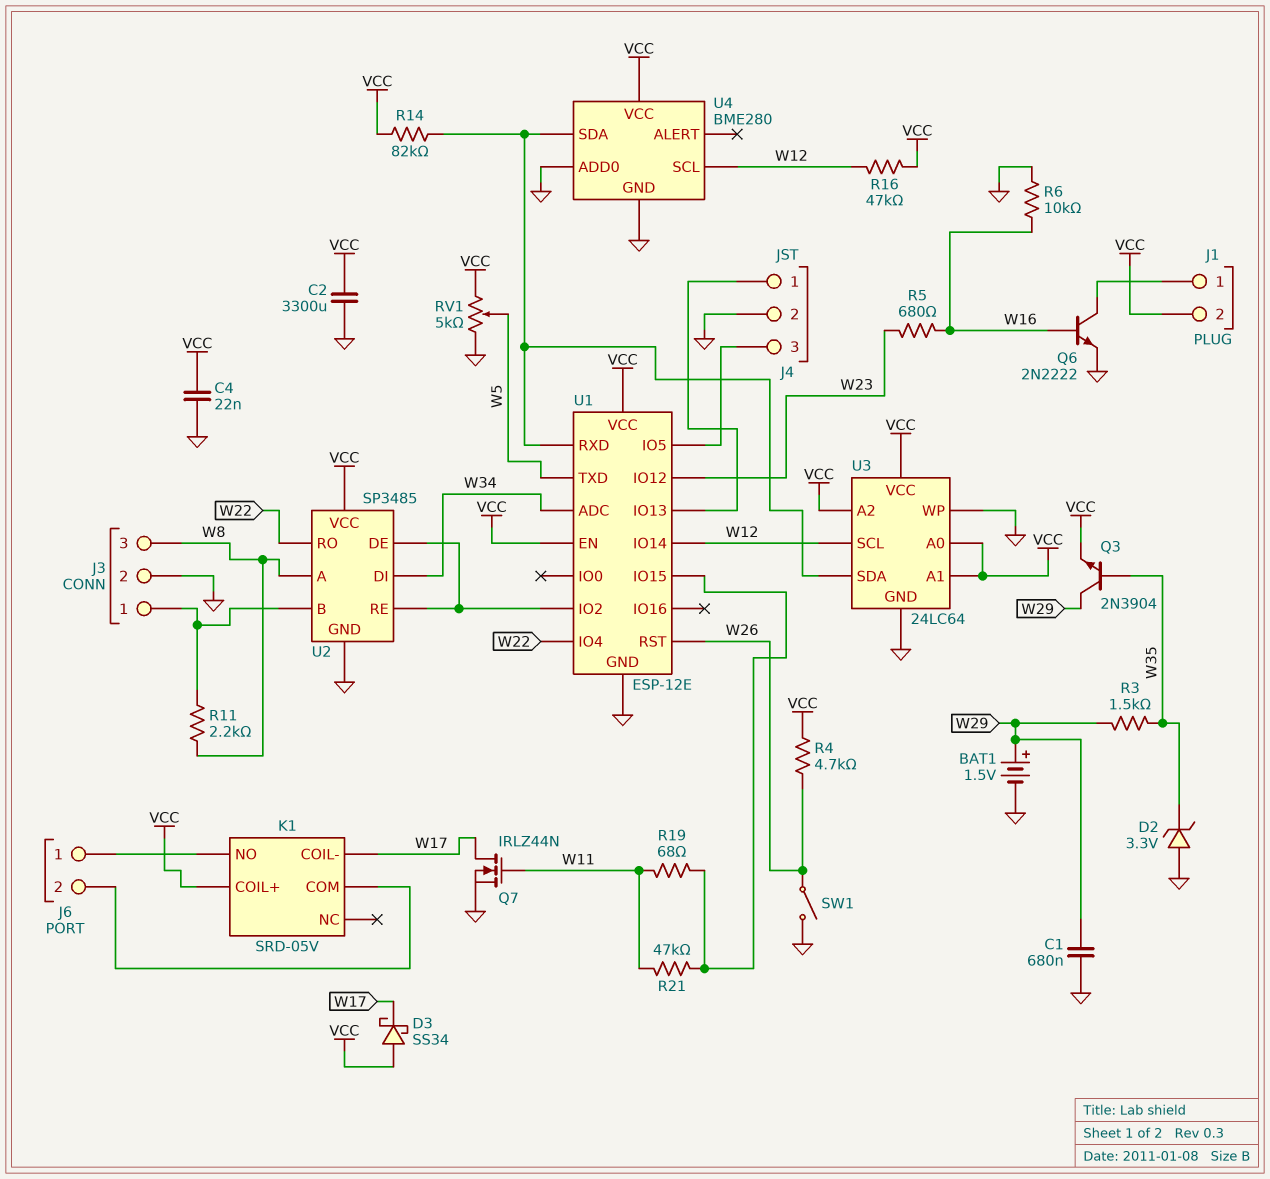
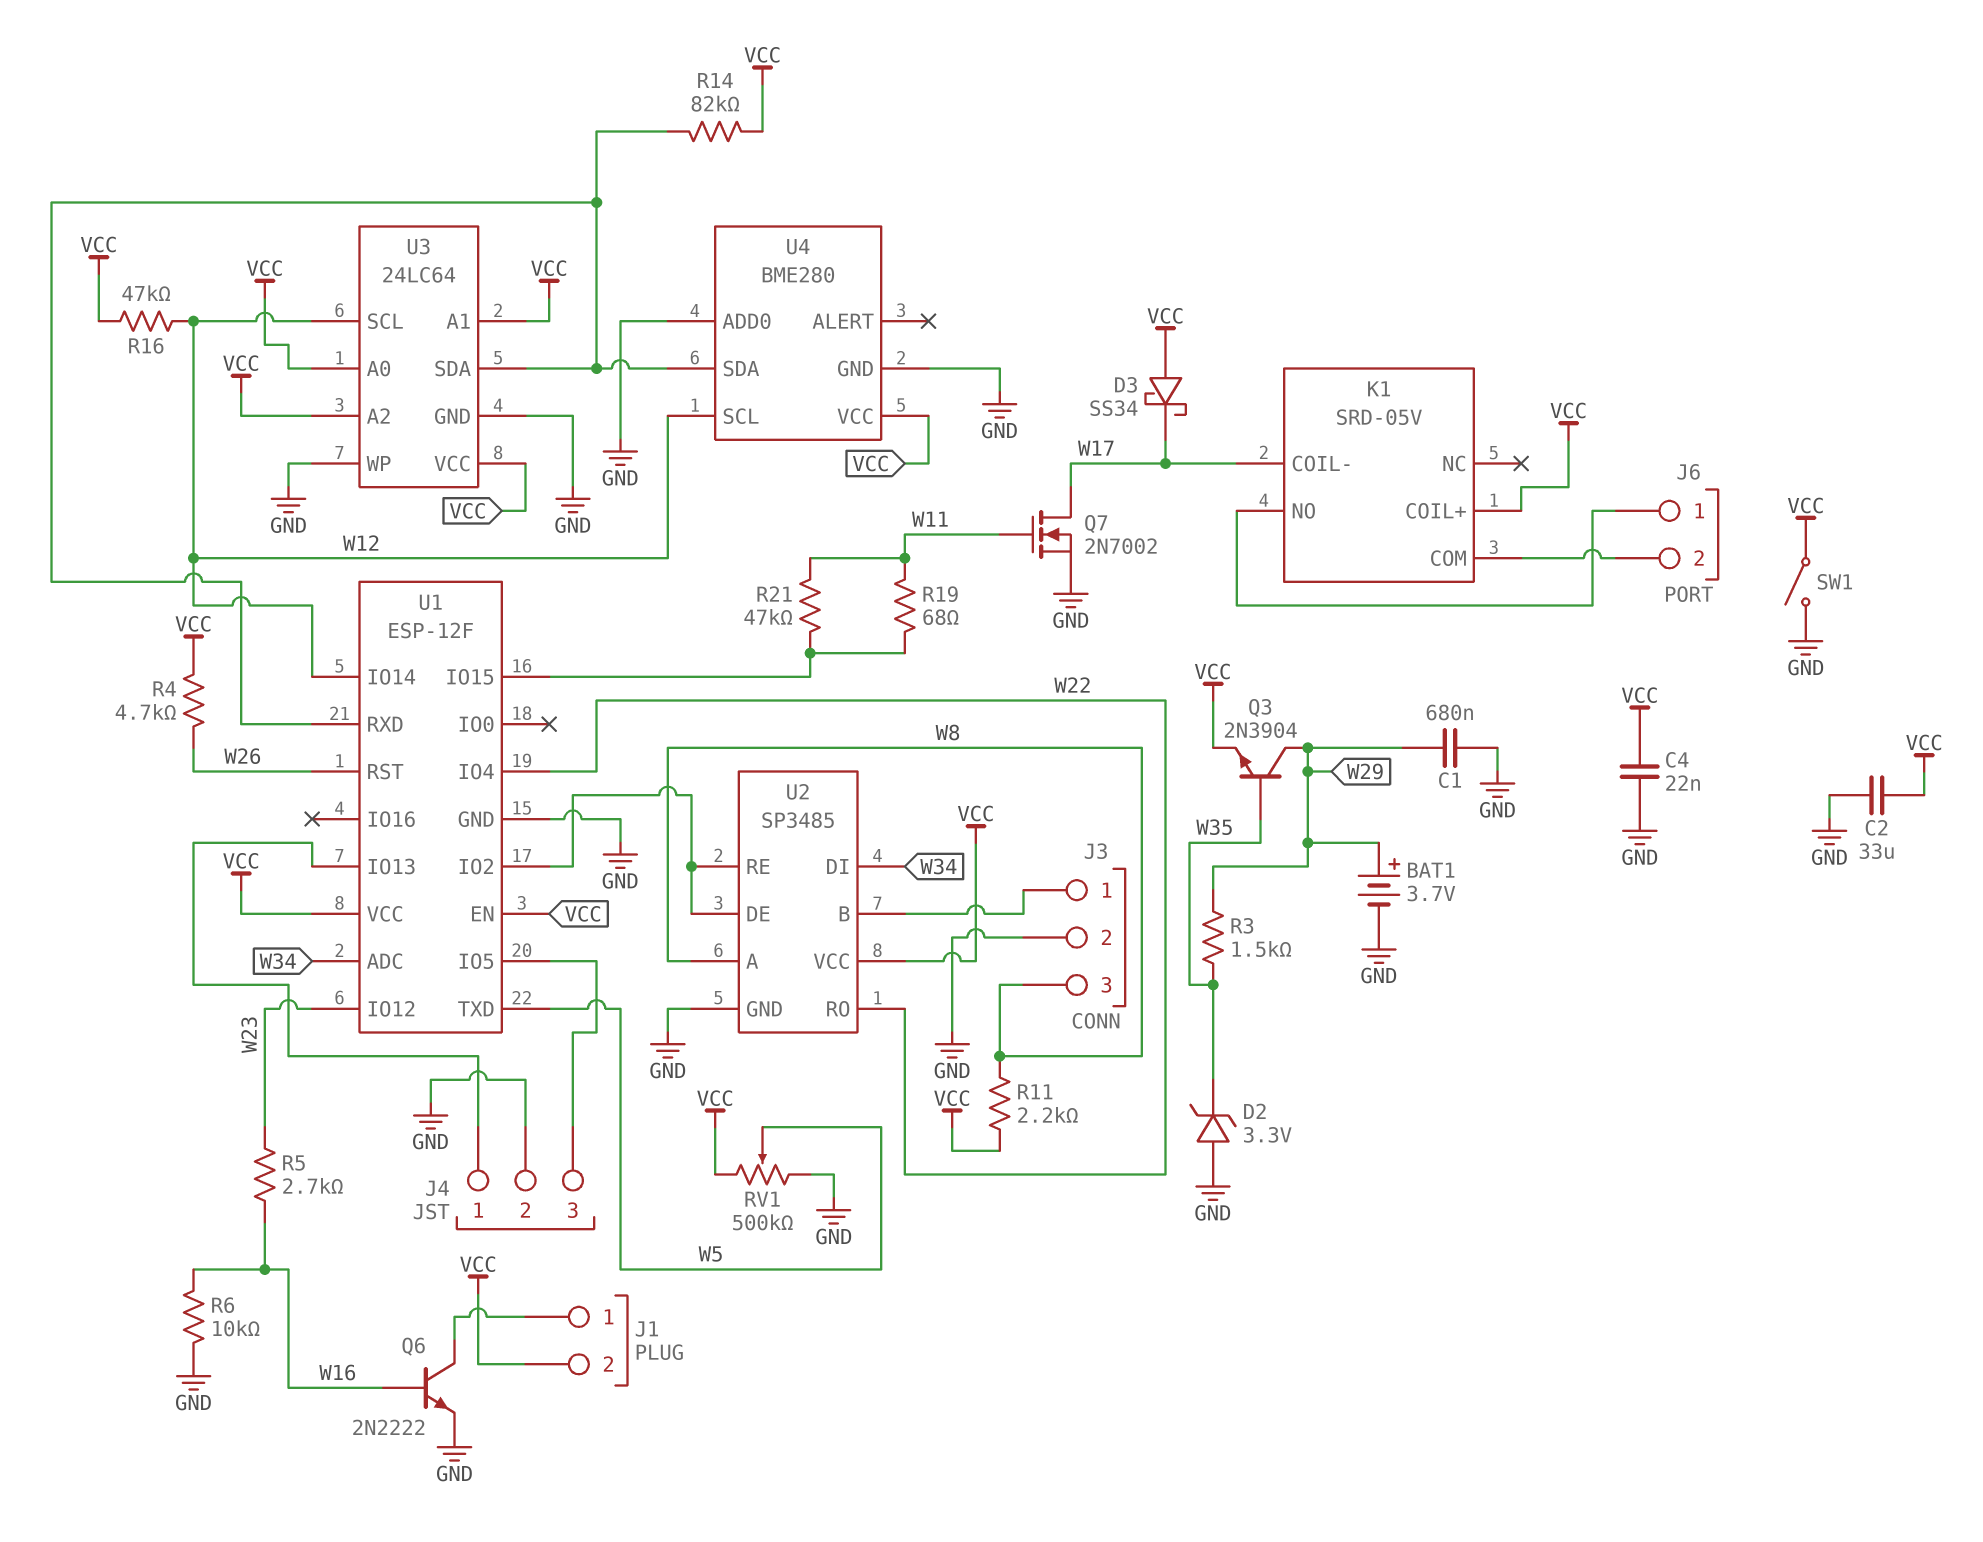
BAT1: 1.5V (plus W29, minus GND) -> 3.7V (plus W29, minus GND)
C2: 3300uF (GND, VCC) -> 33uF (GND, VCC)
Q7: NMOS IRLZ44N (G W11, D W17, S GND) -> NMOS 2N7002 (G W11, D W17, S GND)
R5: 680 (W16, W23) -> 2.7k (W16, W23)
R11: 2.2k (J3/1, W8) -> 2.2k (VCC, W8)
RV1: 5k (GND, VCC, wiper W5) -> 500k (GND, VCC, wiper W5)
SW1: switch (GND, W26) -> switch (GND, VCC)
U1: ESP-12E -> ESP-12F

